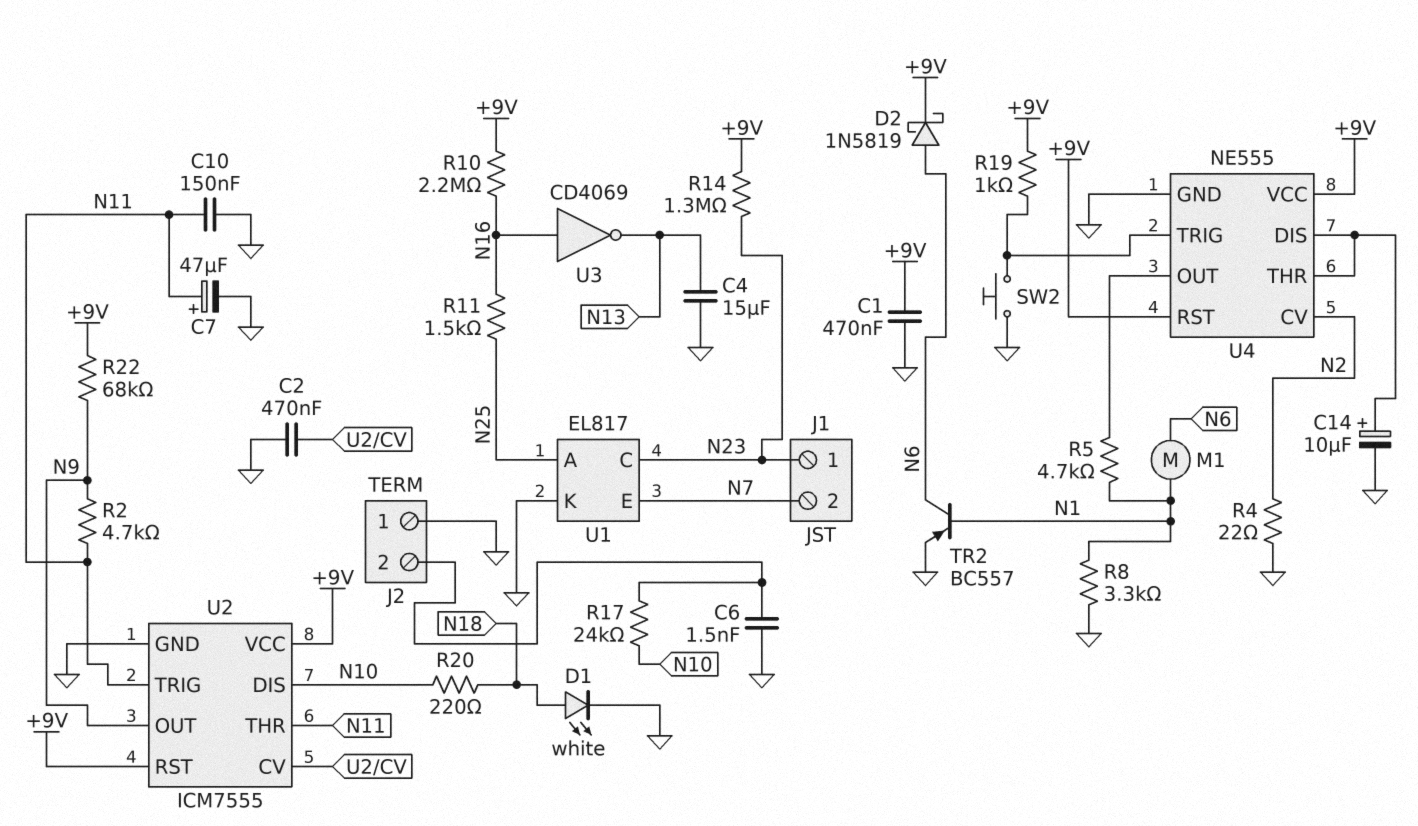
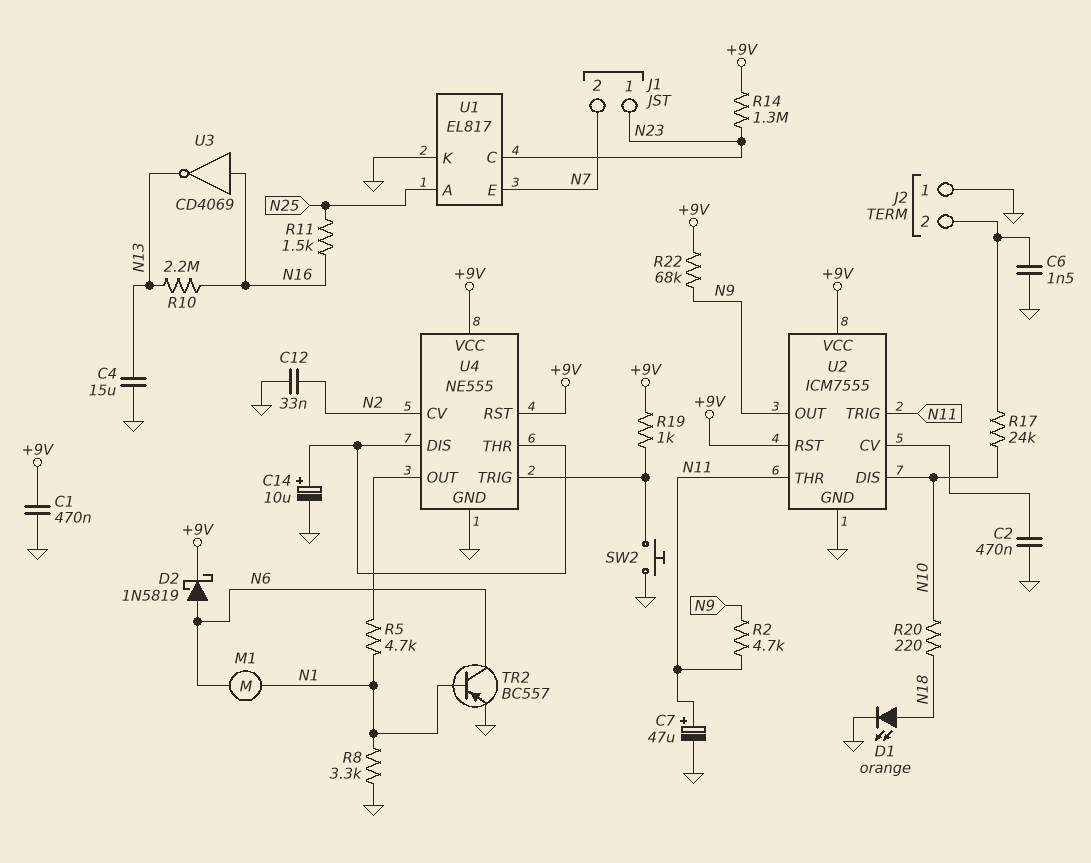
C10: 150nF (GND, N11) -> none
C12: none -> 33nF (GND, N2)
D1: LED white (A N18, K GND) -> LED orange (A N18, K GND)
R4: 22 (GND, N2) -> none
R10: 2.2M (+9V, N16) -> 2.2M (N13, N16)

